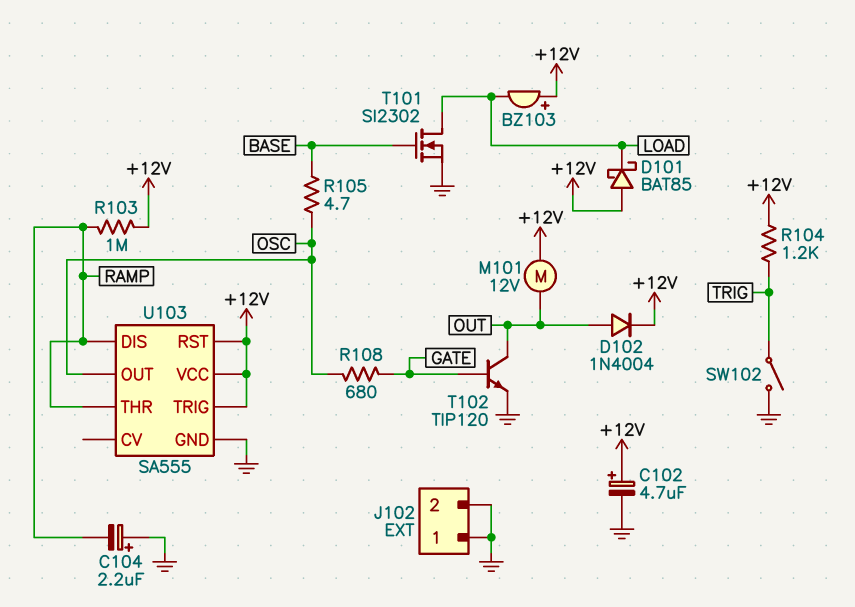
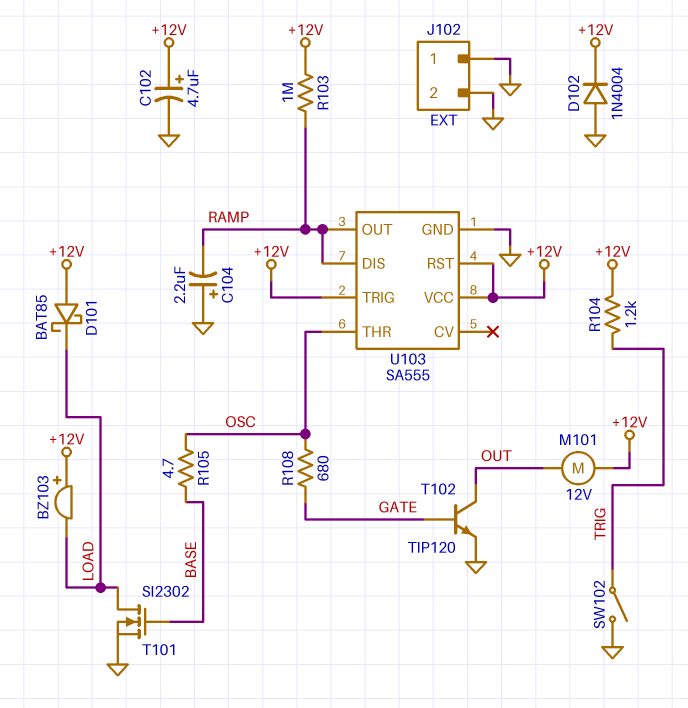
D102: diode 1N4004 (A OUT, K +12V) -> diode 1N4004 (A GND, K +12V)
U103 pin OUT: OSC -> RAMP
U103 pin THR: RAMP -> OSC

